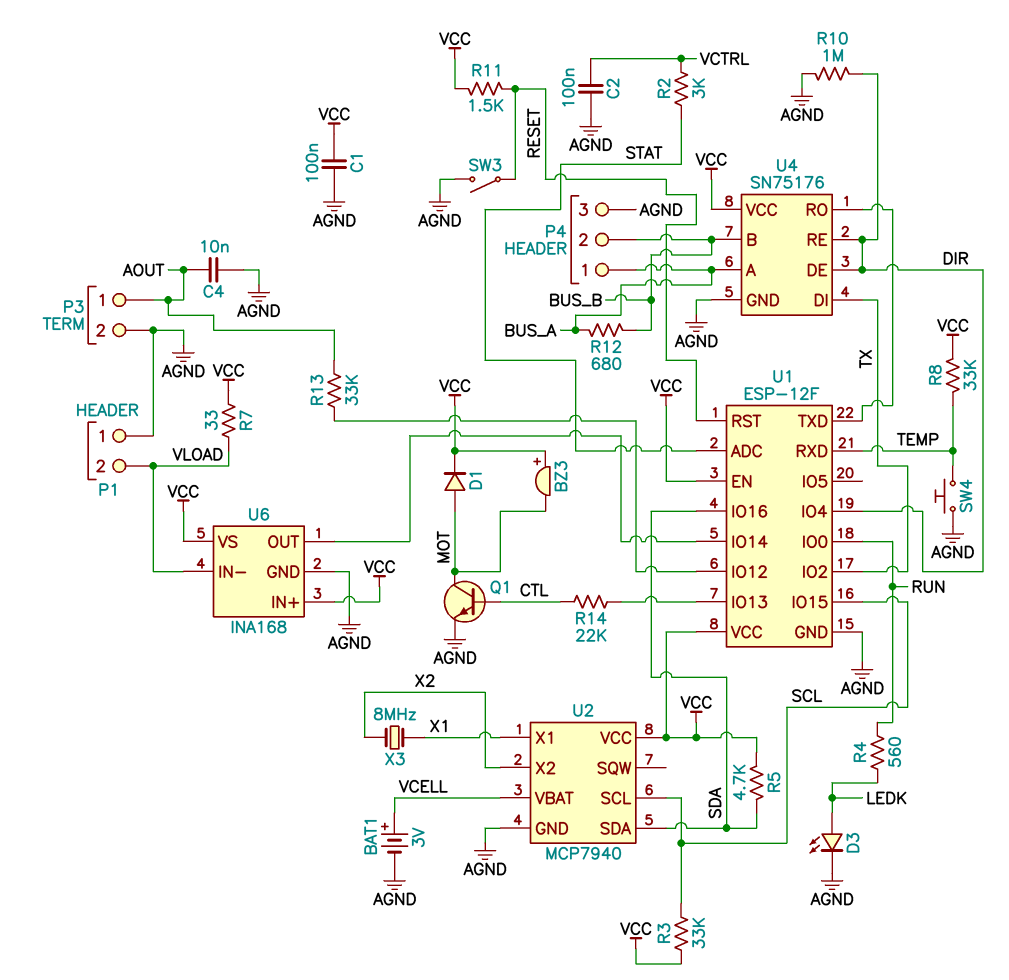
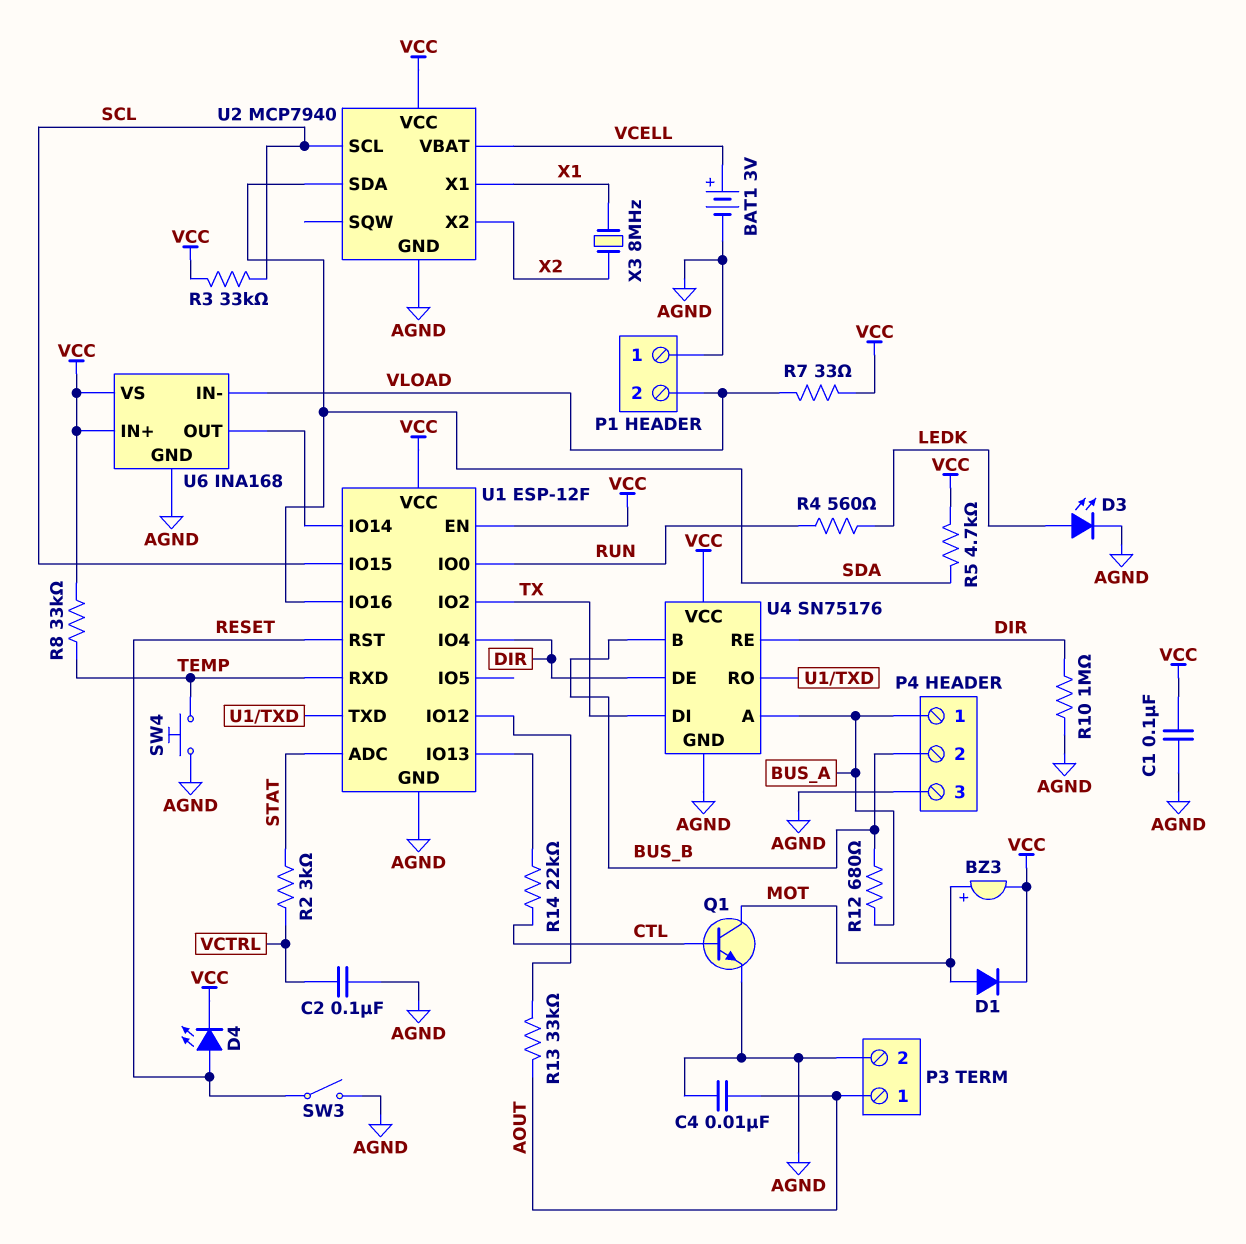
BZ3: buzzer (plus VCC, minus MOT) -> buzzer (plus MOT, minus VCC)
D4: none -> LED (A RESET, K VCC)
R11: 1.5k (RESET, VCC) -> none

